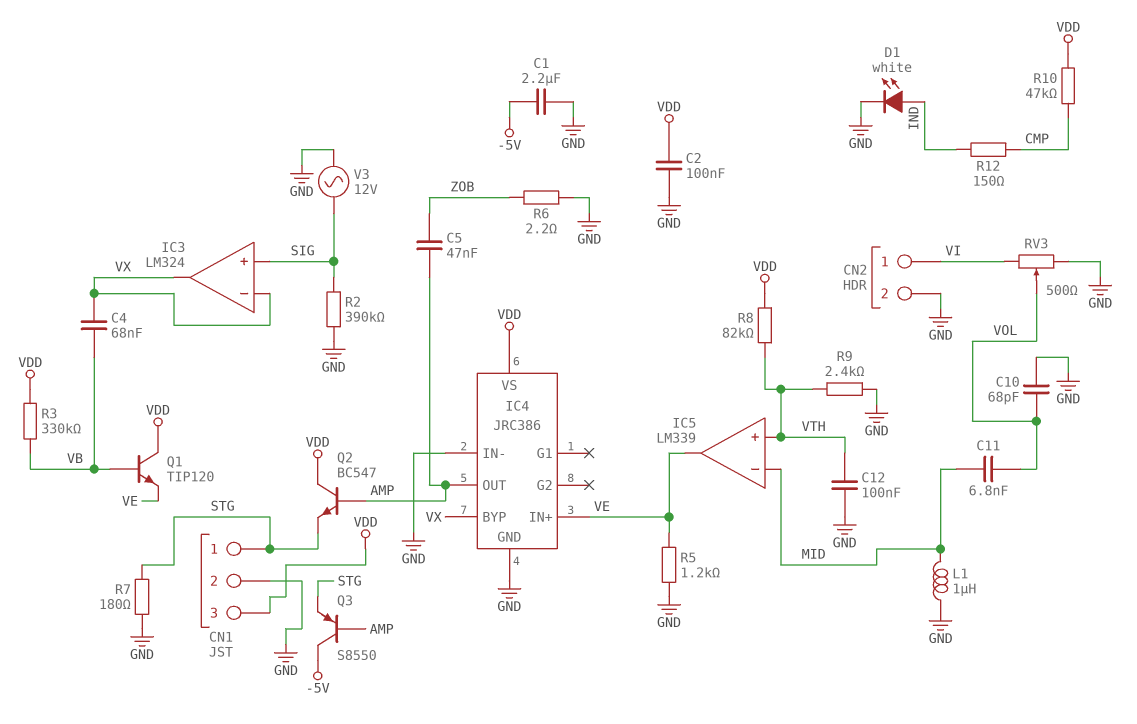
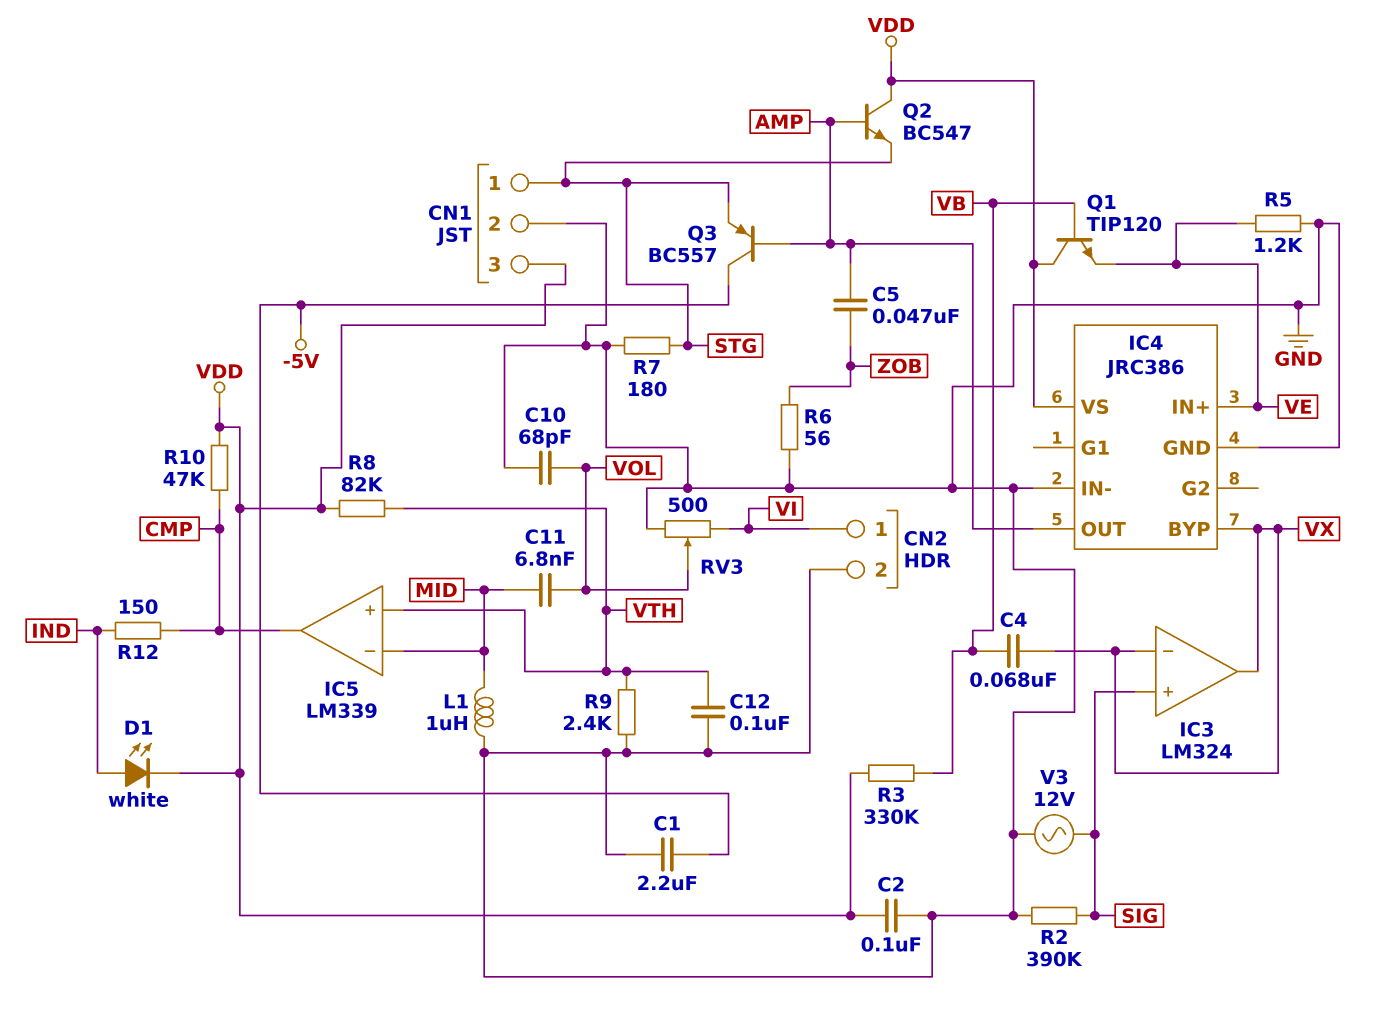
D1: LED white (A IND, K GND) -> LED white (A IND, K VDD)
IC5 pin out: VE -> CMP
Q3: PNP S8550 (B AMP, C -5V, E STG) -> PNP BC557 (B AMP, C -5V, E STG)
R6: 2.2 (GND, ZOB) -> 56 (GND, ZOB)

